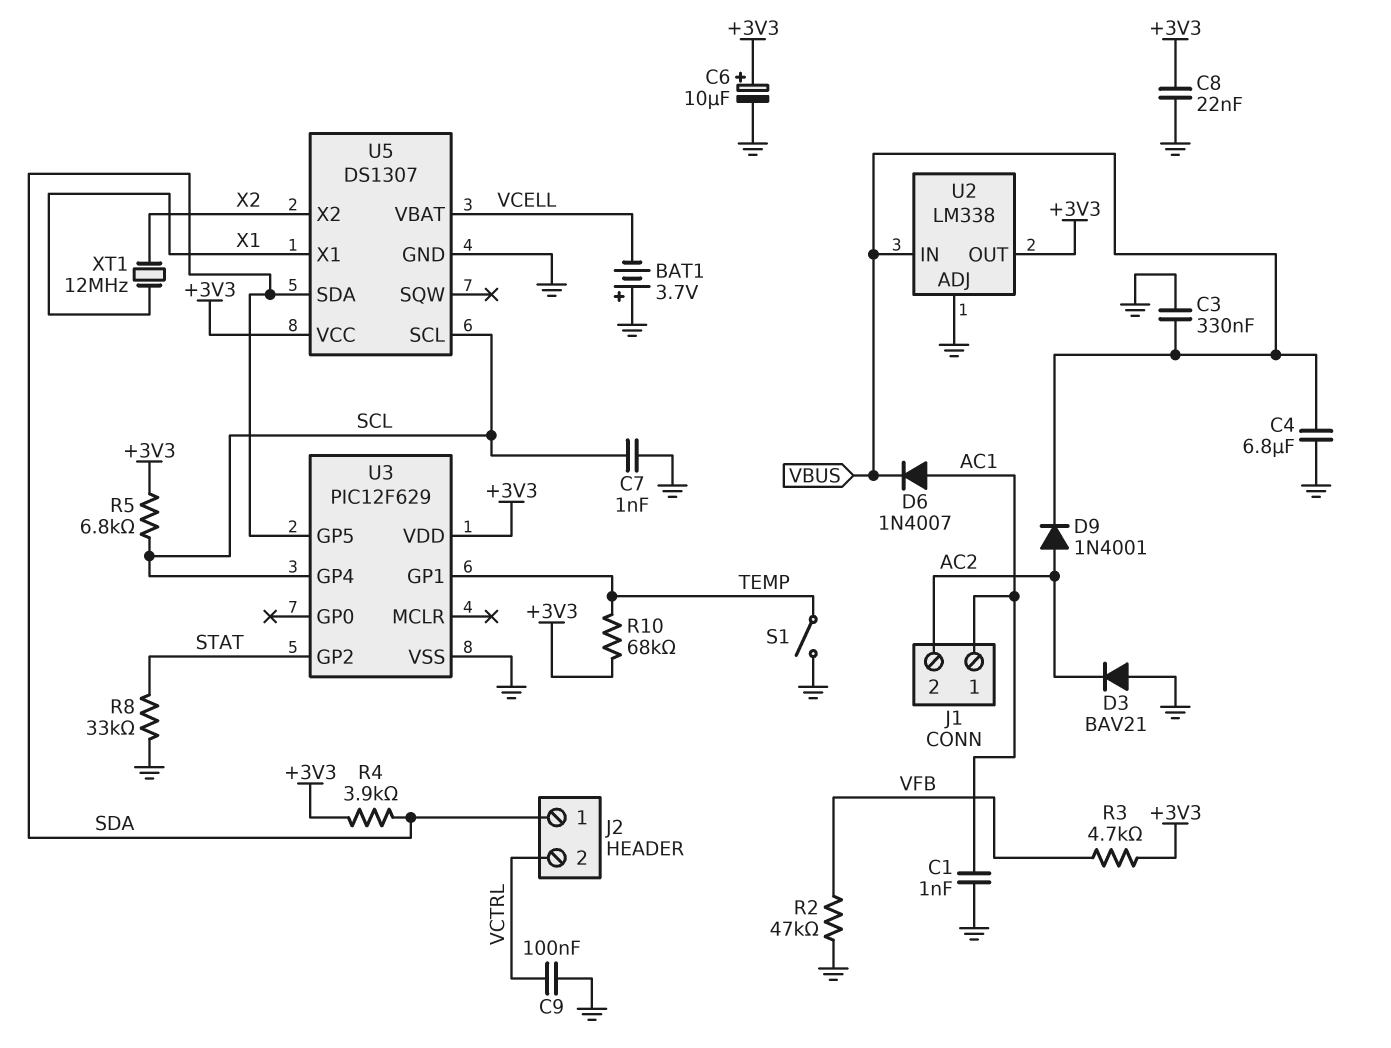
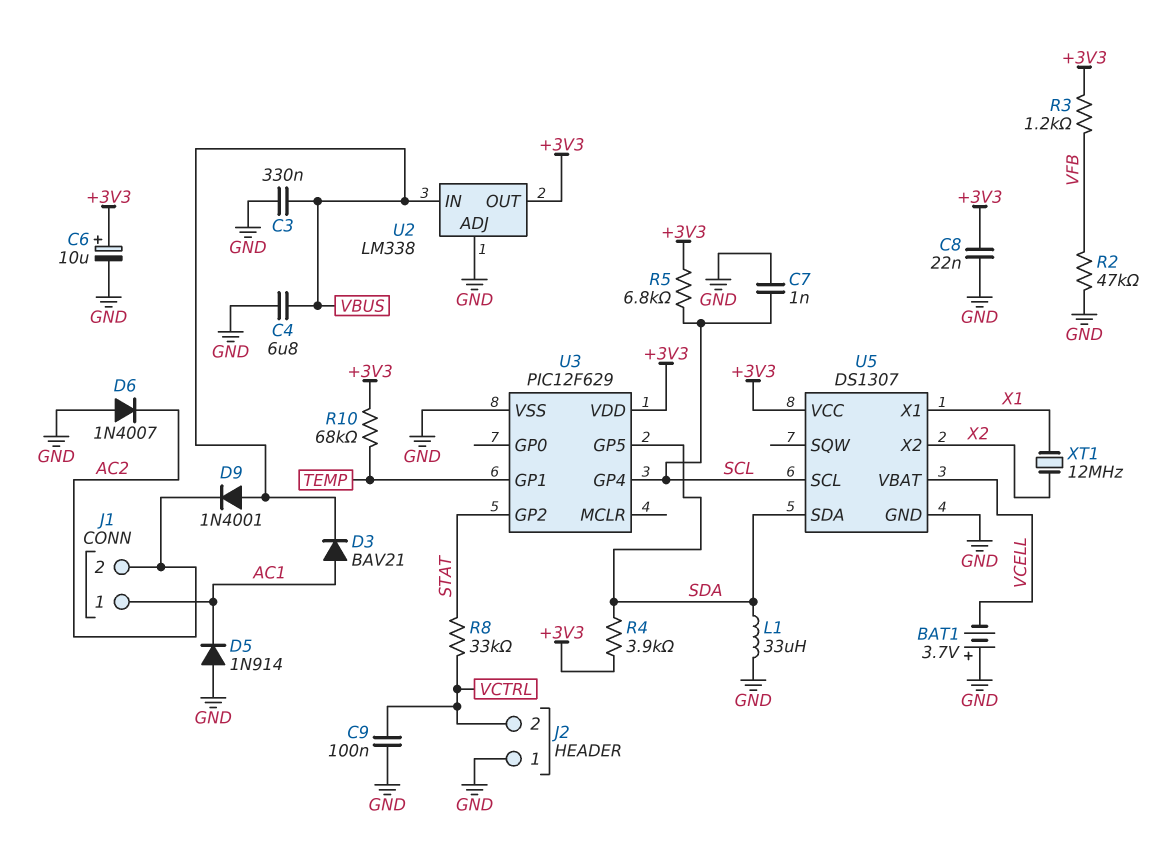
C1: 1nF (AC1, GND) -> none
D3: diode BAV21 (A GND, K AC2) -> diode BAV21 (A AC1, K VBUS)
D5: none -> diode 1N914 (A GND, K AC1)
D6: diode 1N4007 (A AC1, K VBUS) -> diode 1N4007 (A GND, K AC2)
D9: diode 1N4001 (A AC2, K VBUS) -> diode 1N4001 (A VBUS, K AC2)
J2 pin 1: SDA -> GND
L1: none -> 33uH (GND, SDA)
R3: 4.7k (+3V3, VFB) -> 1.2k (+3V3, VFB)
R8: 33k (GND, STAT) -> 33k (STAT, VCTRL)
S1: switch (GND, TEMP) -> none

